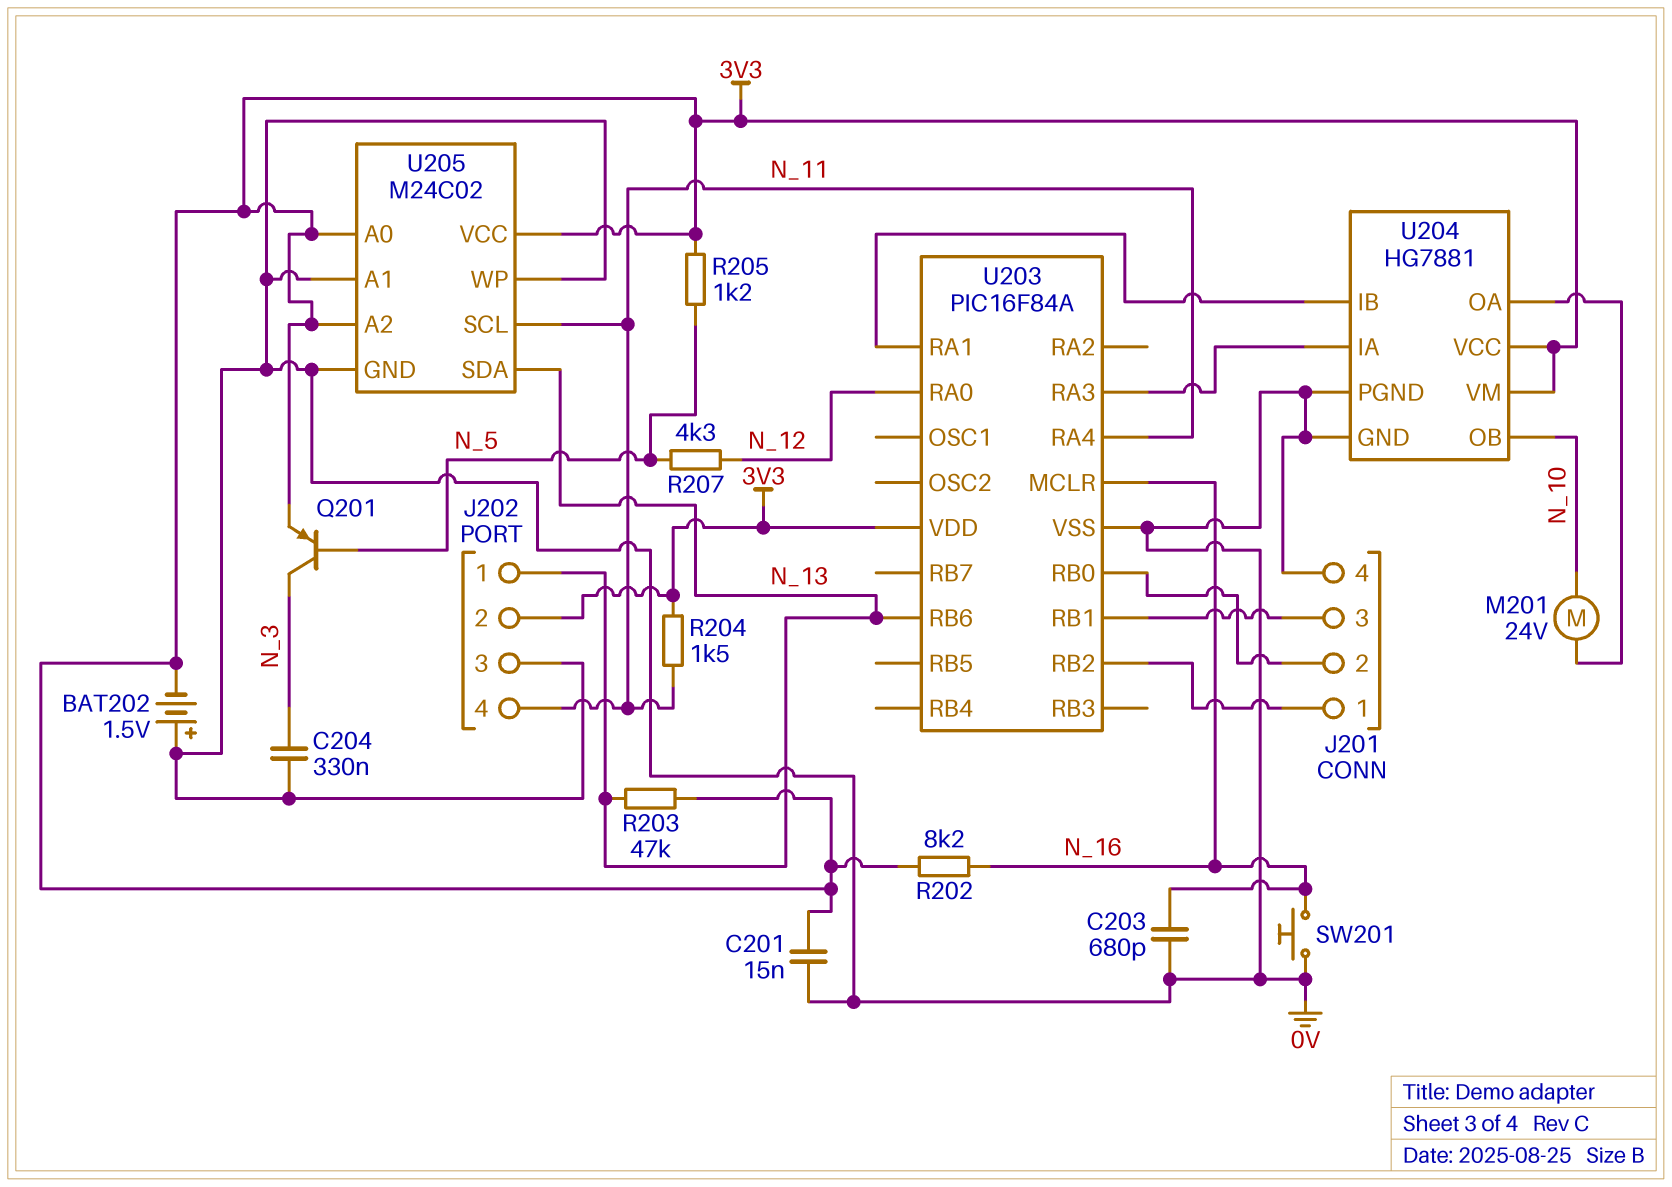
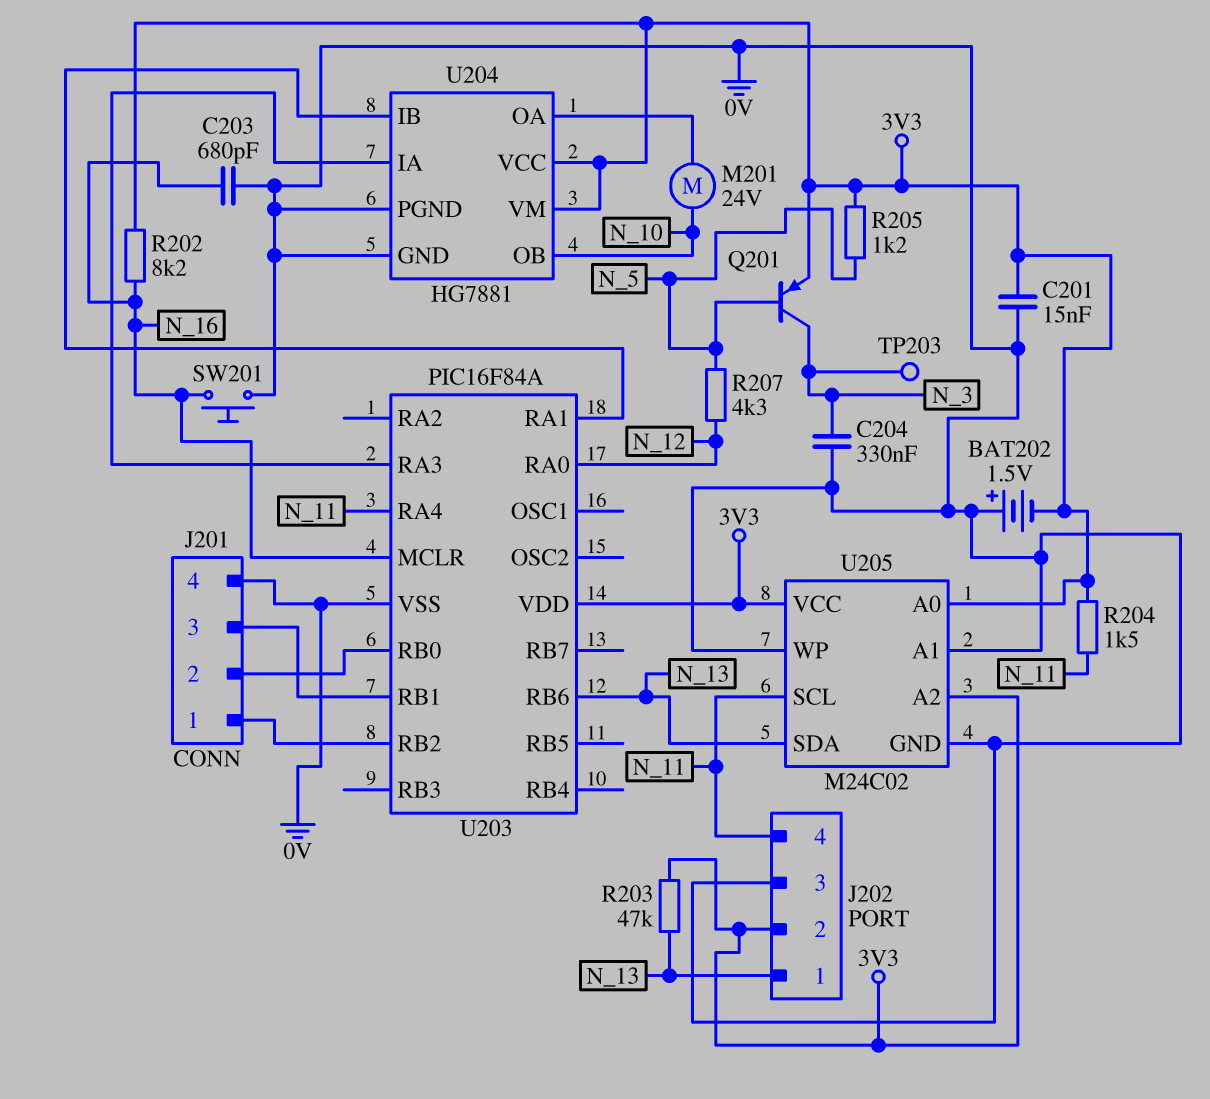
TP203: none -> test point (N_3)

